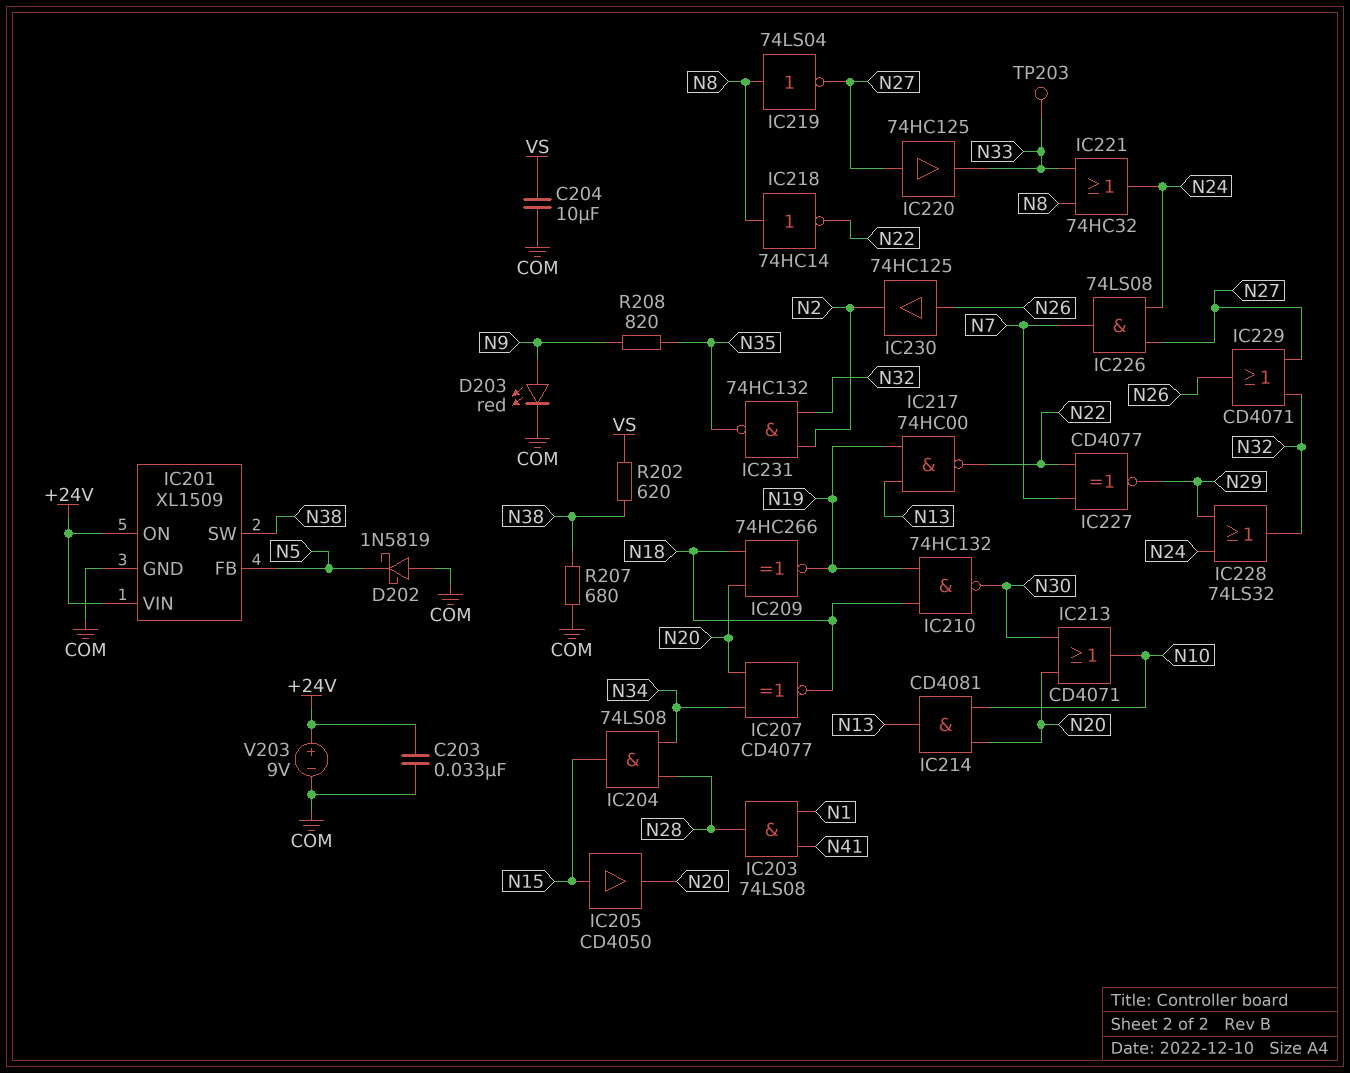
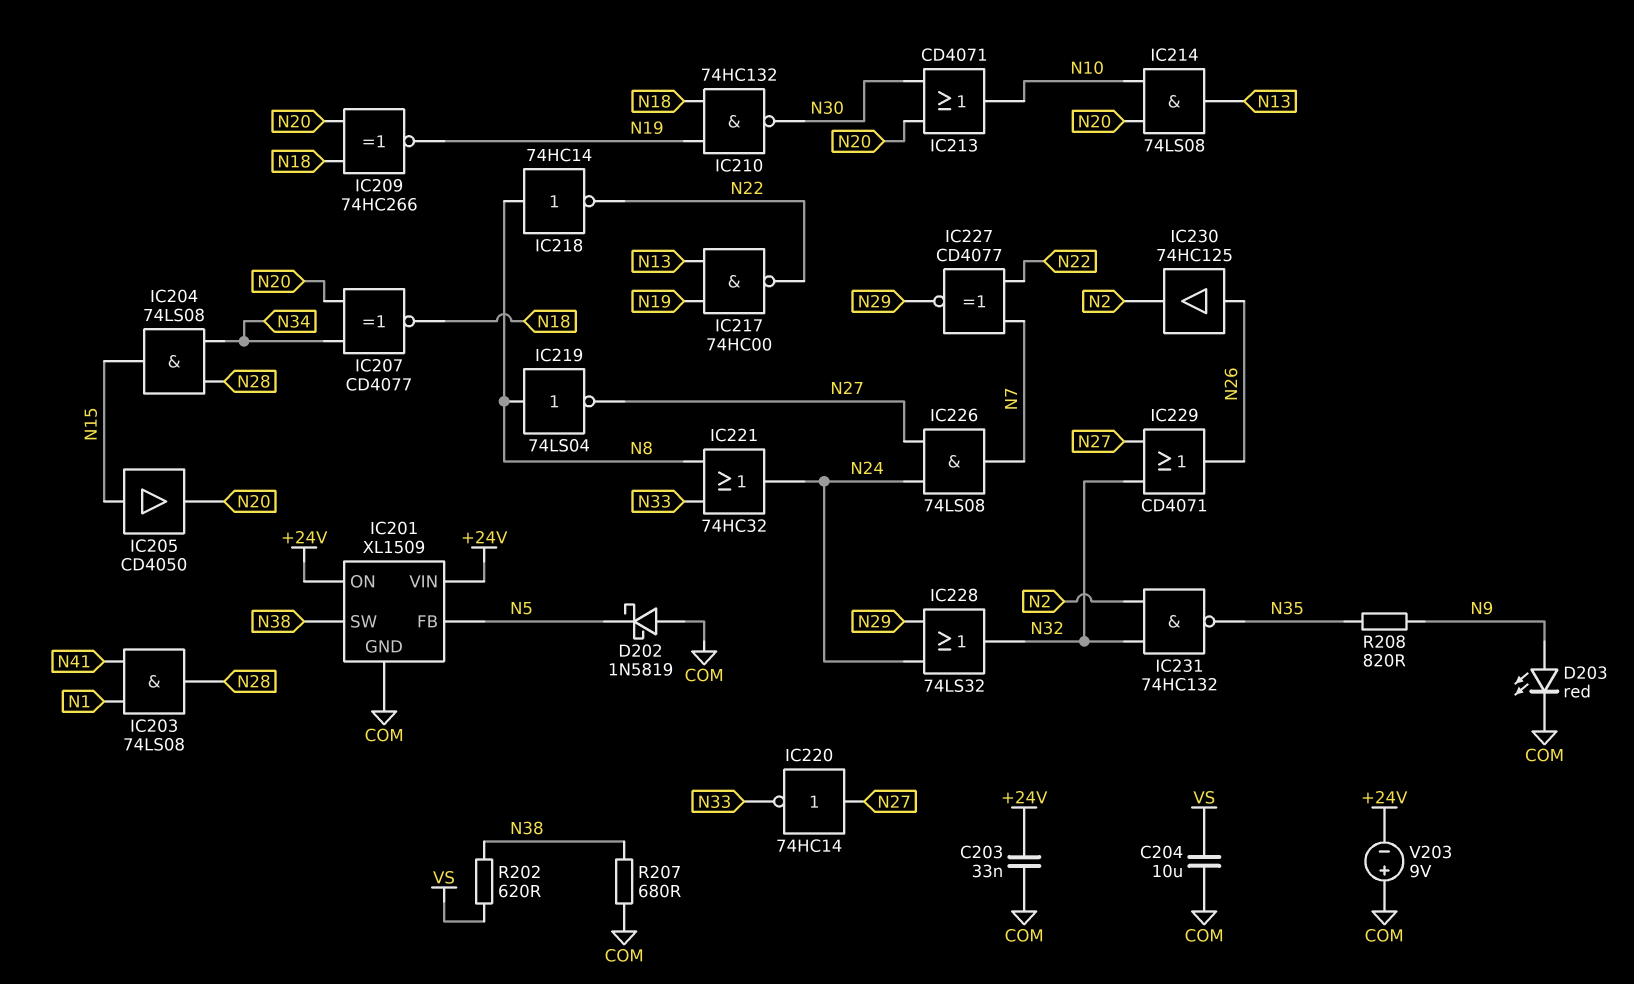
IC214: AND CD4081 (in N10, in N20, out N13) -> AND 74LS08 (in N10, in N20, out N13)
IC220: buffer 74HC125 (in N27, out N33) -> NOT 74HC14 (in N27, out N33)
TP203: test point (N33) -> none
V203: 9V (plus +24V, minus COM) -> 9V (plus COM, minus +24V)

